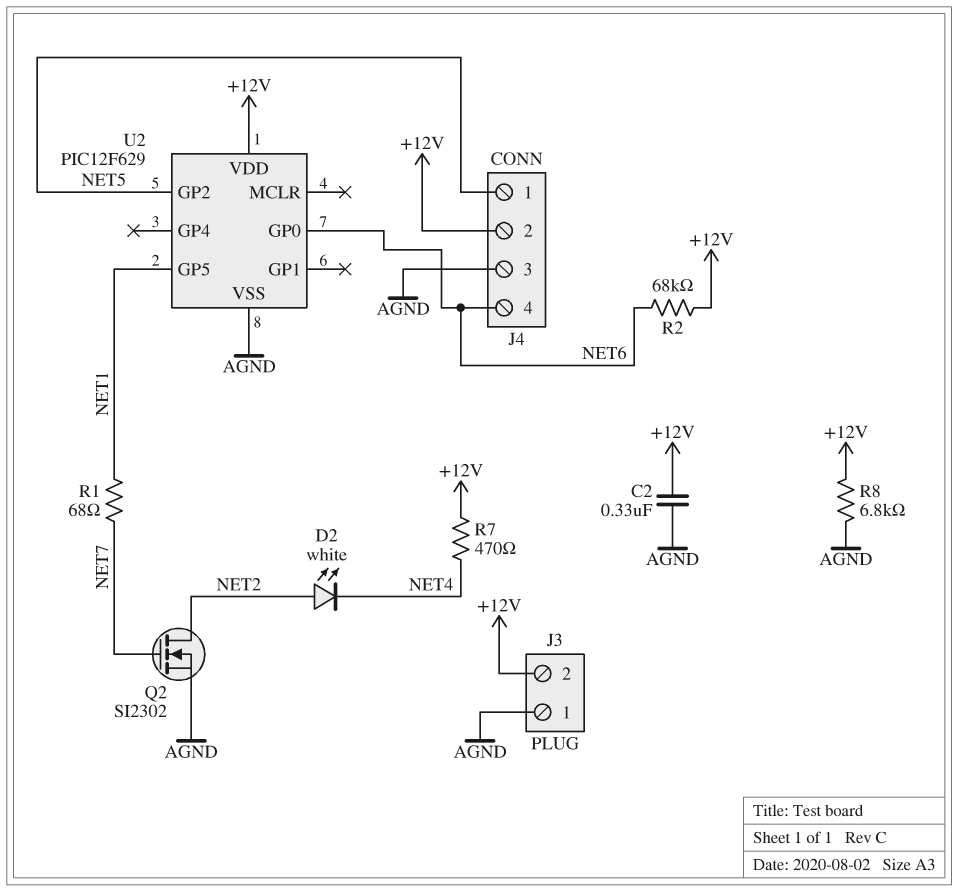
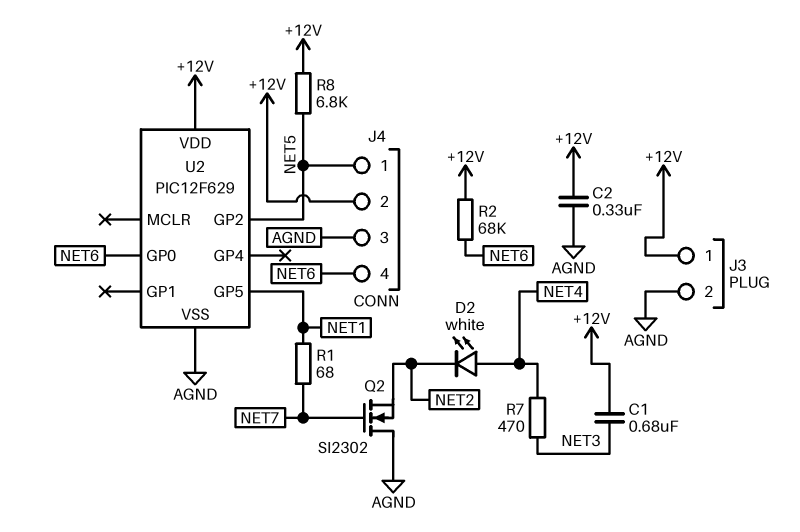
C1: none -> 680nF (+12V, NET3)
D2: LED white (A NET2, K NET4) -> LED white (A NET4, K NET2)
J3 pin 1: AGND -> +12V
J3 pin 2: +12V -> AGND
Q2: NMOS SI2302 (G NET7, D NET2, S AGND) -> NMOS SI2302 (G NET7, D AGND, S NET2)
R7: 470 (+12V, NET4) -> 470 (NET3, NET4)
R8: 6.8k (+12V, AGND) -> 6.8k (+12V, NET5)

